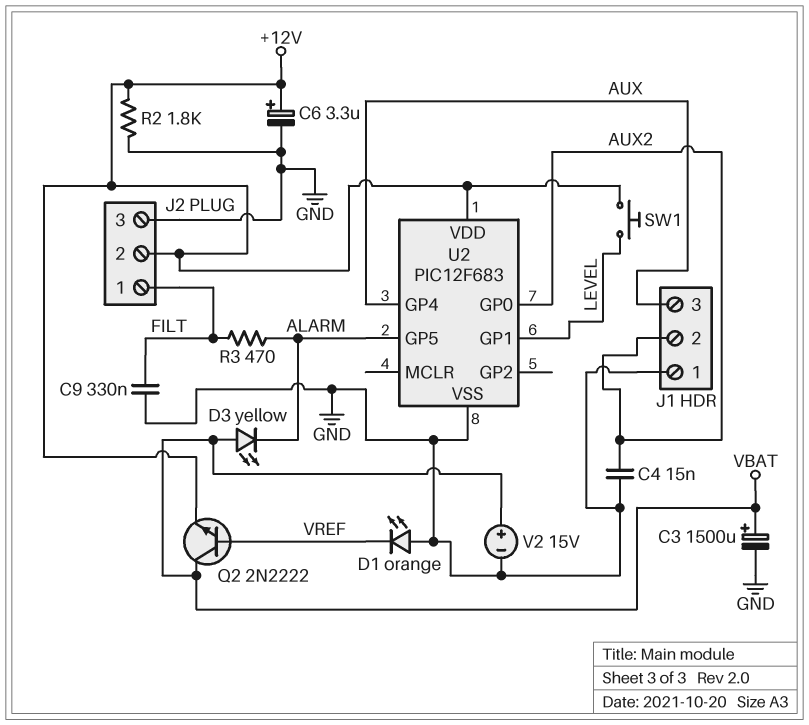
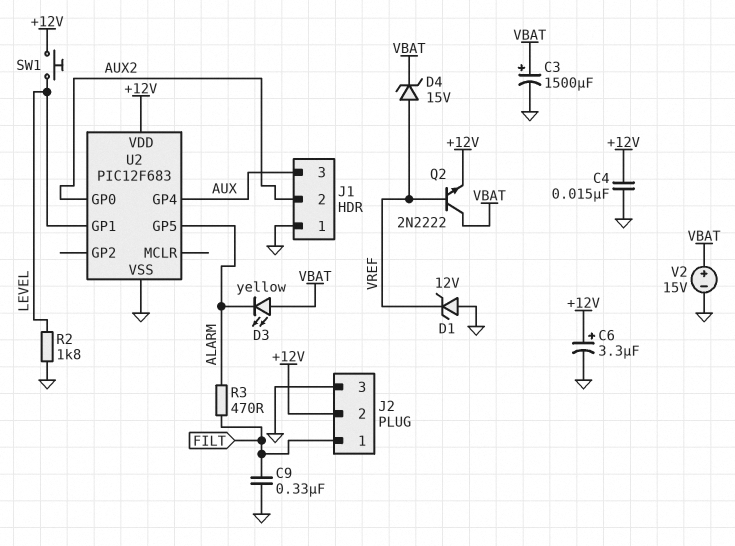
C4: 15nF (AUX2, GND) -> 15nF (+12V, GND)
D1: LED orange (A GND, K VREF) -> zener 12V (A GND, K VREF)
D4: none -> zener 15V (A VREF, K VBAT)
R2: 1.8k (+12V, GND) -> 1.8k (GND, LEVEL)

